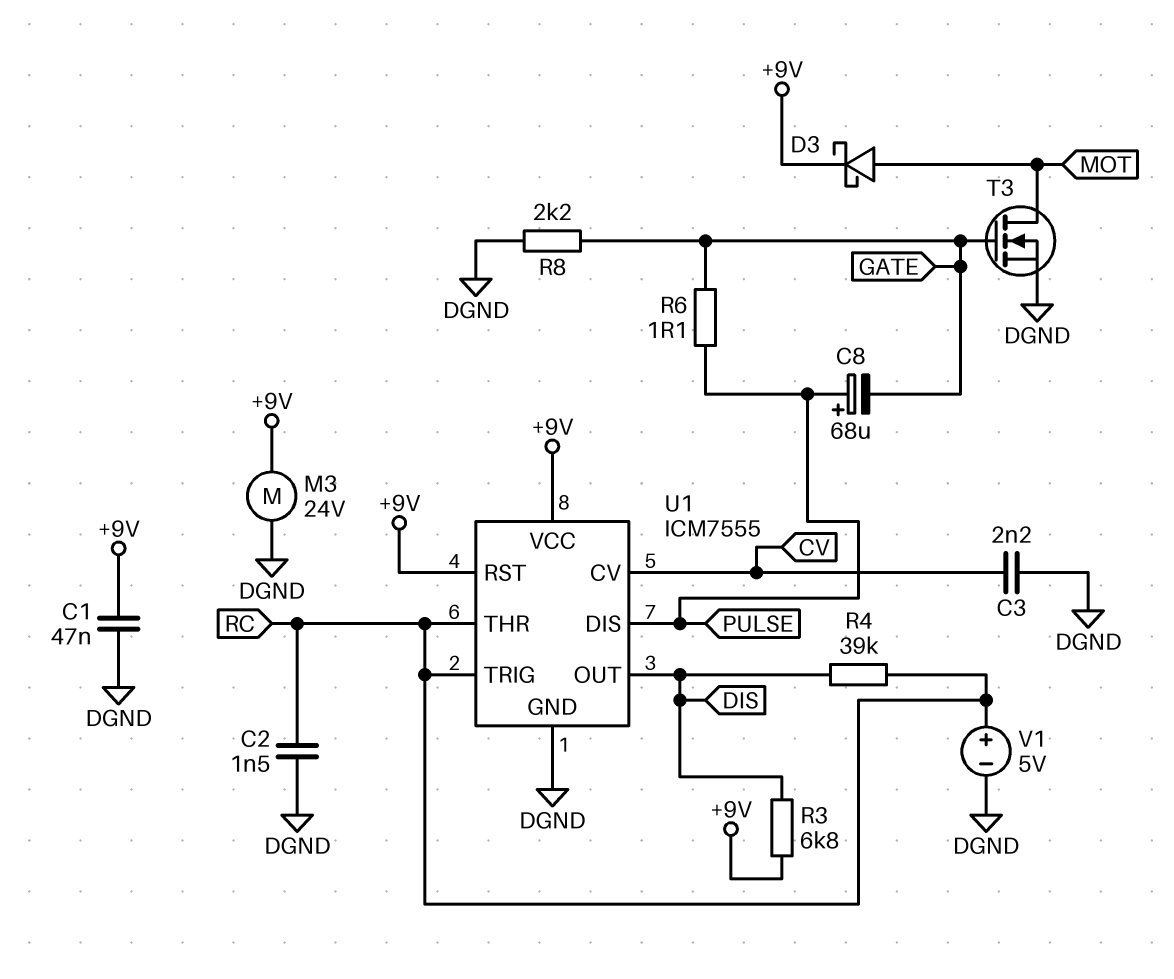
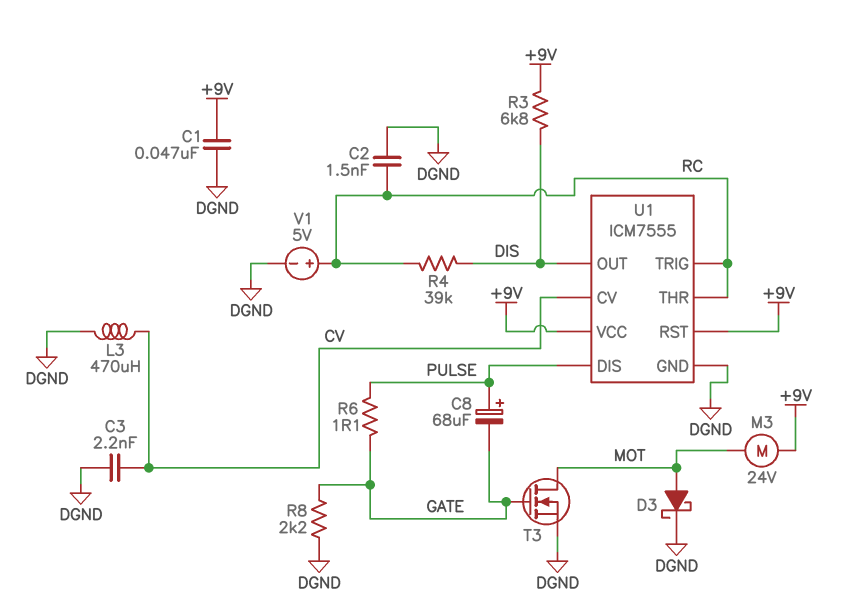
D3: schottky (A MOT, K +9V) -> schottky (A MOT, K DGND)
L3: none -> 470uH (CV, DGND)
M3: motor 24V (+9V, DGND) -> motor 24V (+9V, MOT)

